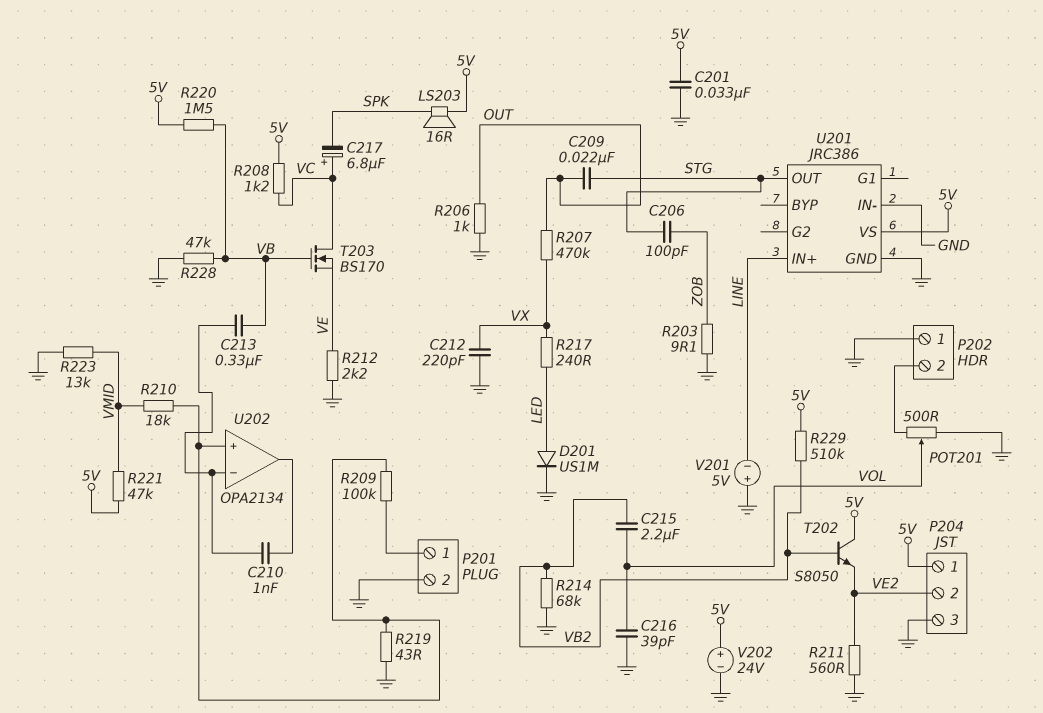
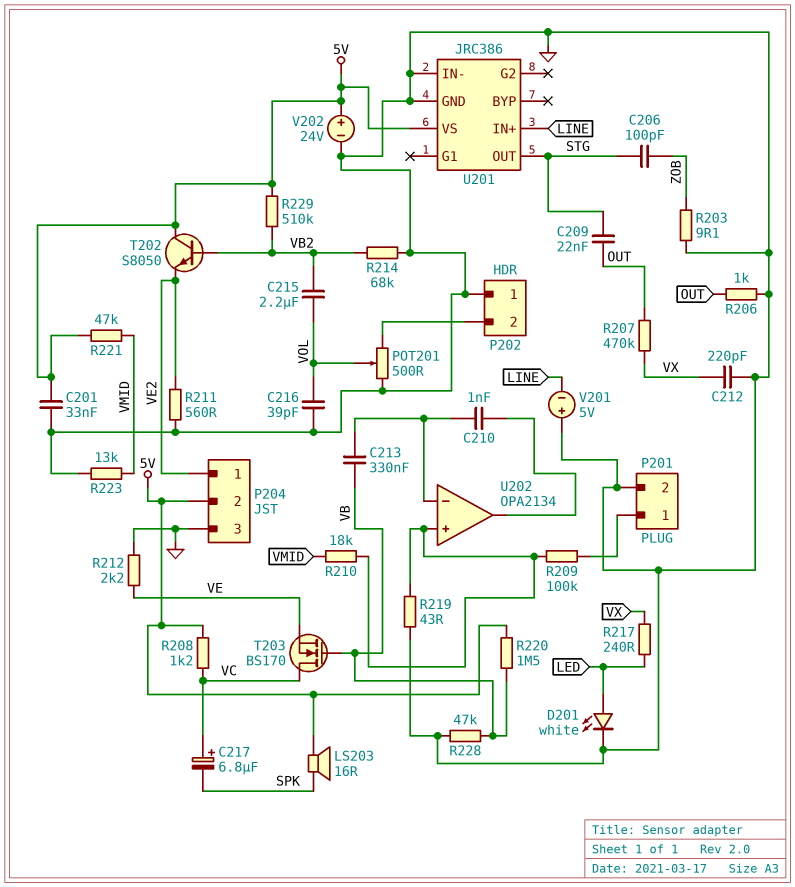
D201: diode US1M (A LED, K GND) -> LED white (A LED, K GND)
P204 pin 1: 5V -> VE2
P204 pin 2: VE2 -> 5V

